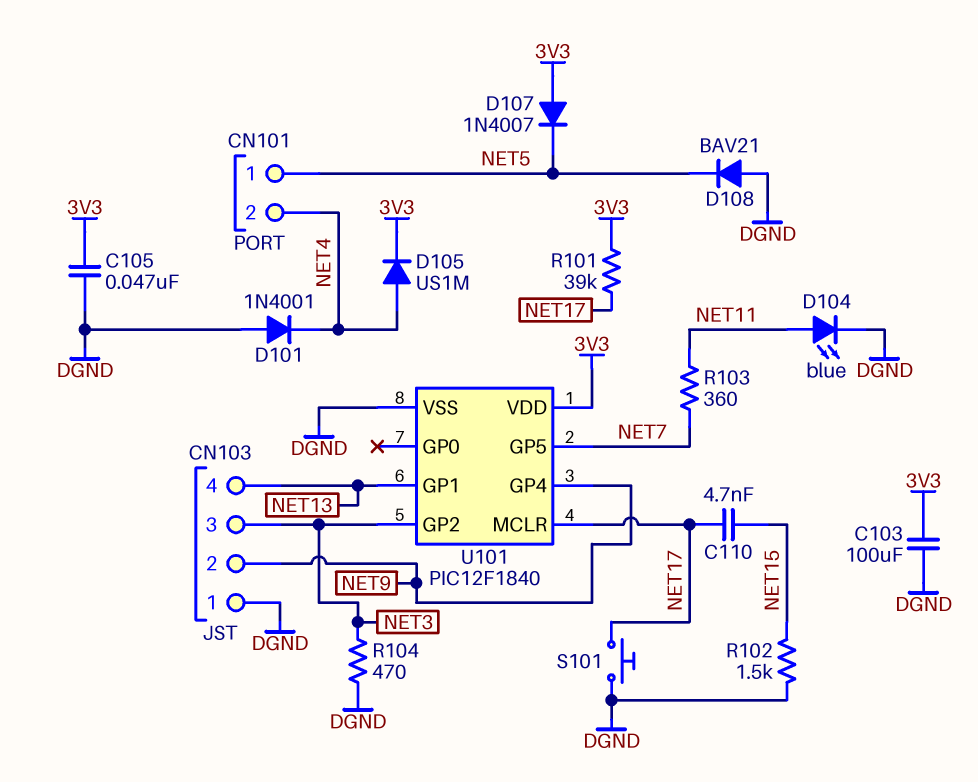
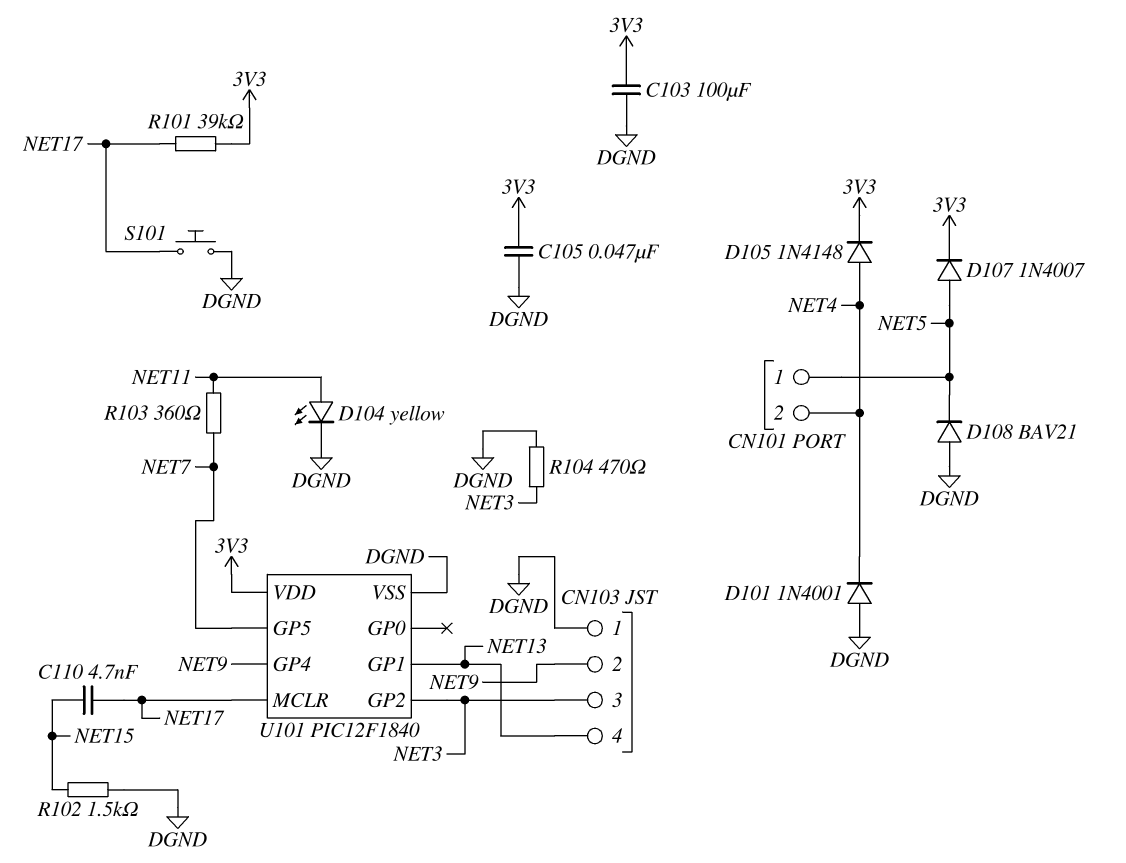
D104: LED blue (A NET11, K DGND) -> LED yellow (A NET11, K DGND)
D105: diode US1M (A NET4, K 3V3) -> diode 1N4148 (A NET4, K 3V3)
D107: diode 1N4007 (A 3V3, K NET5) -> diode 1N4007 (A NET5, K 3V3)

